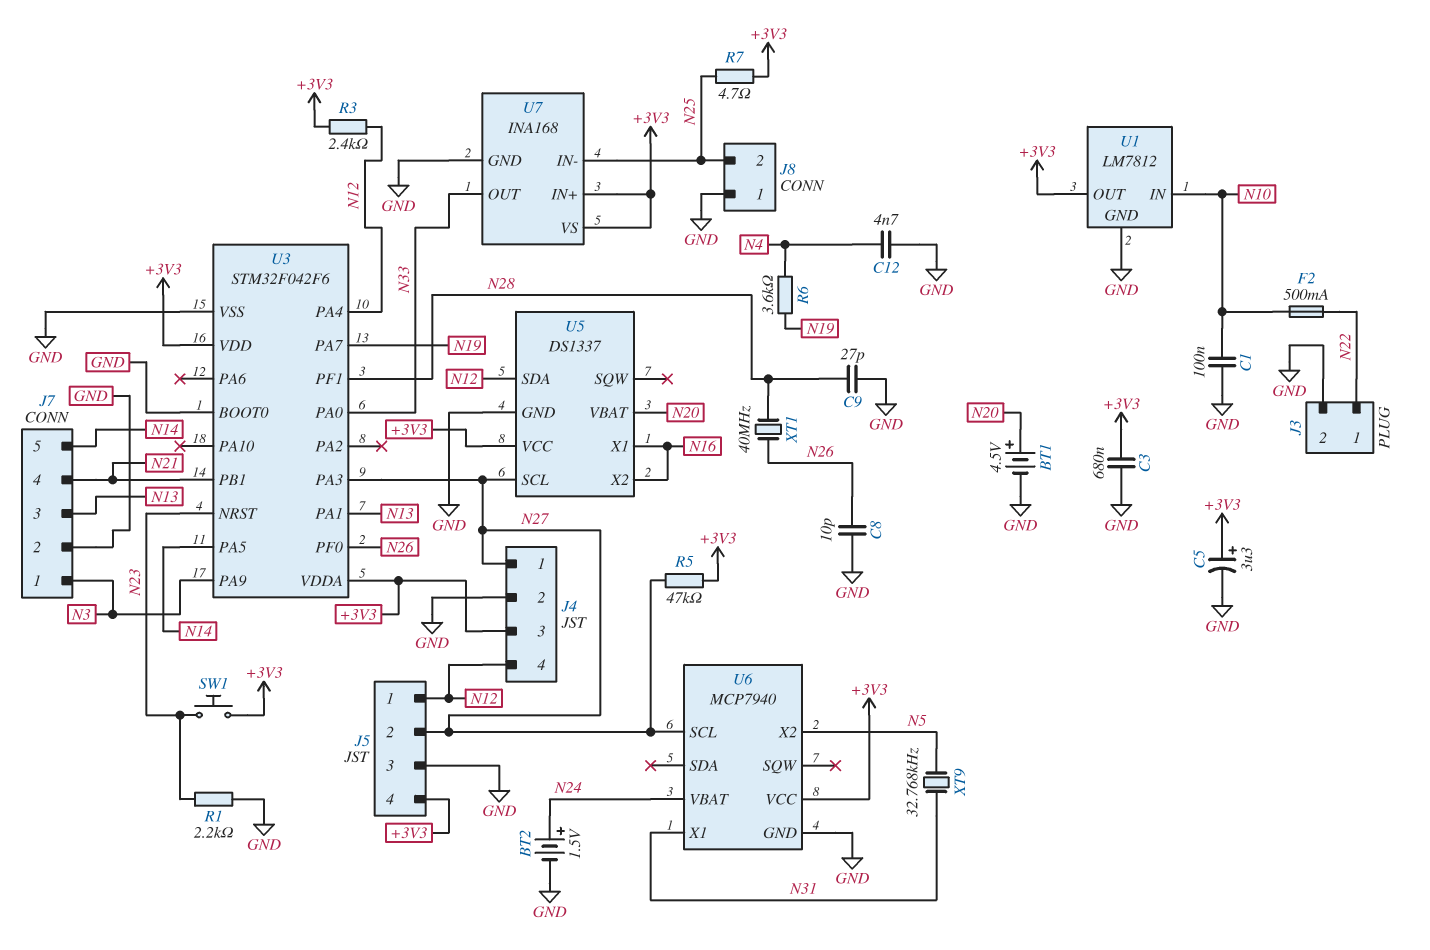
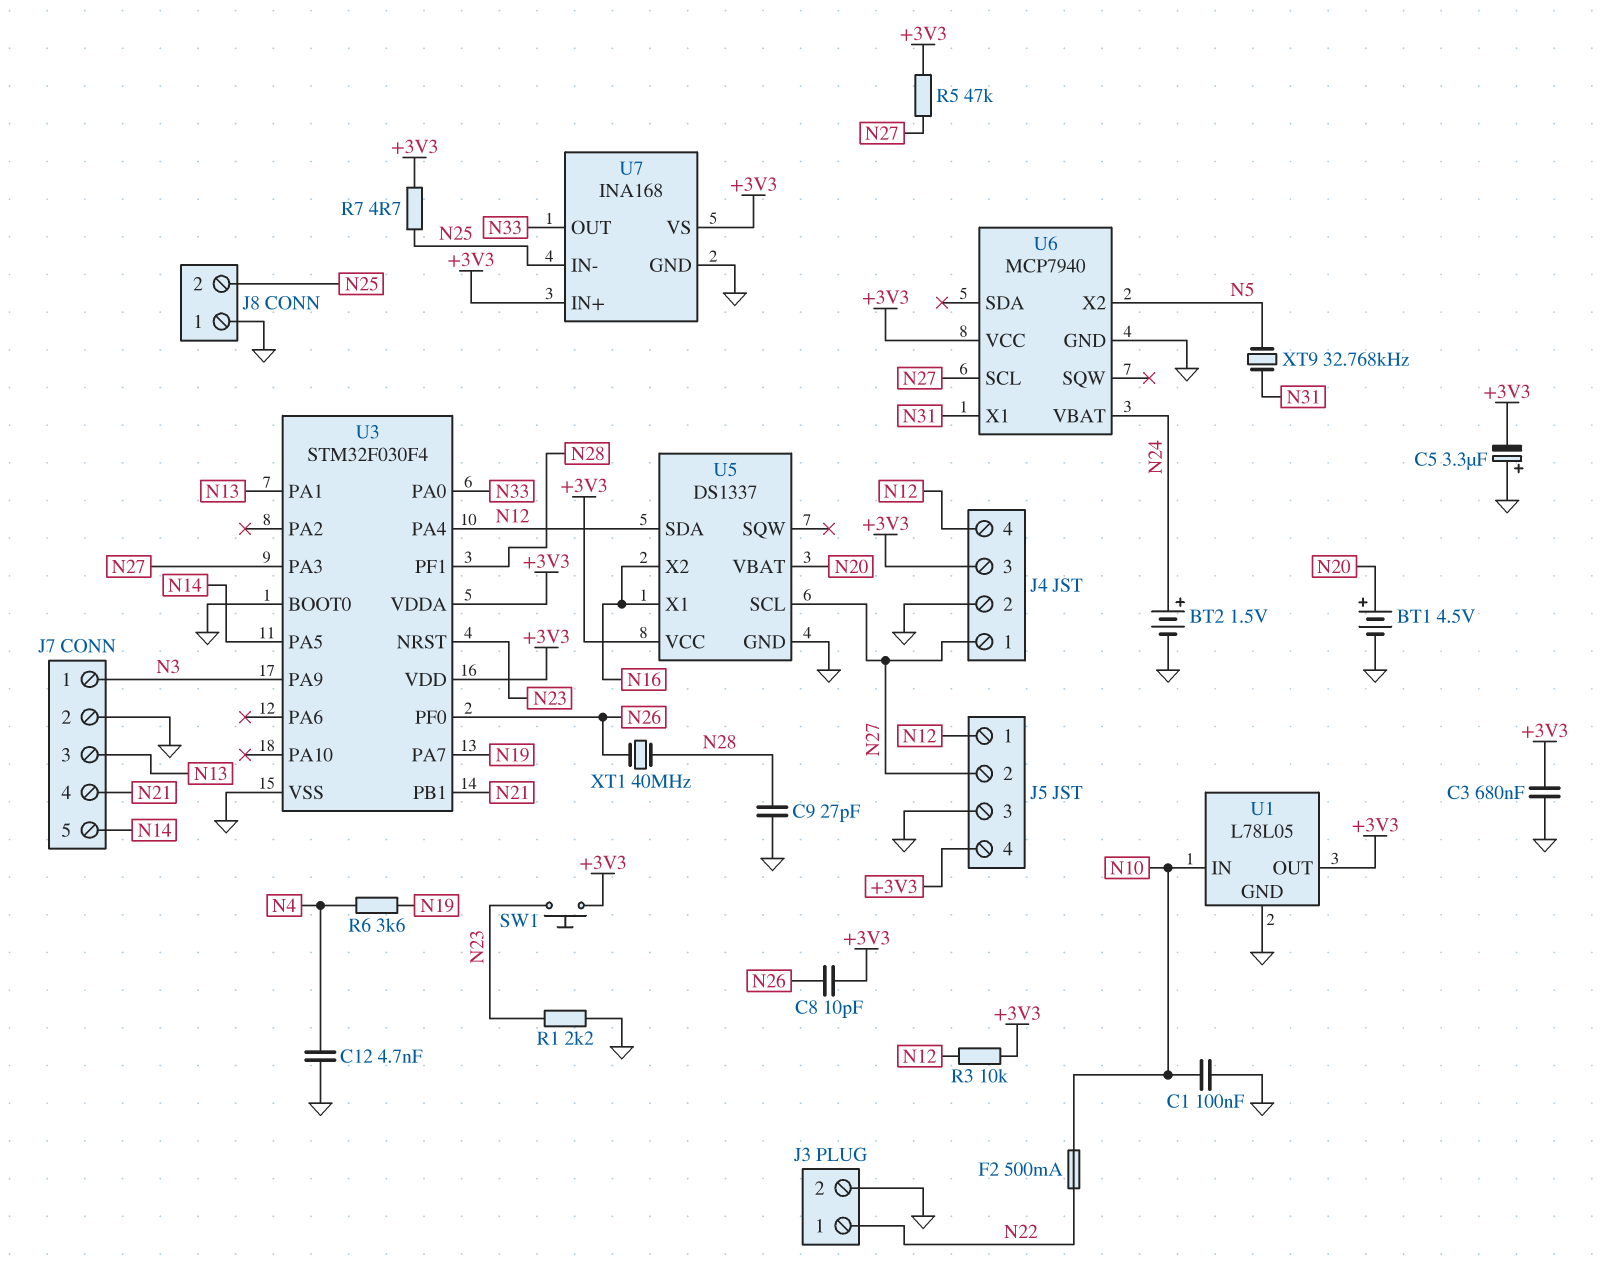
C5: 3.3uF (plus +3V3, minus GND) -> 3.3uF (plus GND, minus +3V3)
C8: 10pF (GND, N26) -> 10pF (+3V3, N26)
R3: 2.4k (+3V3, N12) -> 10k (+3V3, N12)
U1: LM7812 -> L78L05
U3: STM32F042F6 -> STM32F030F4

